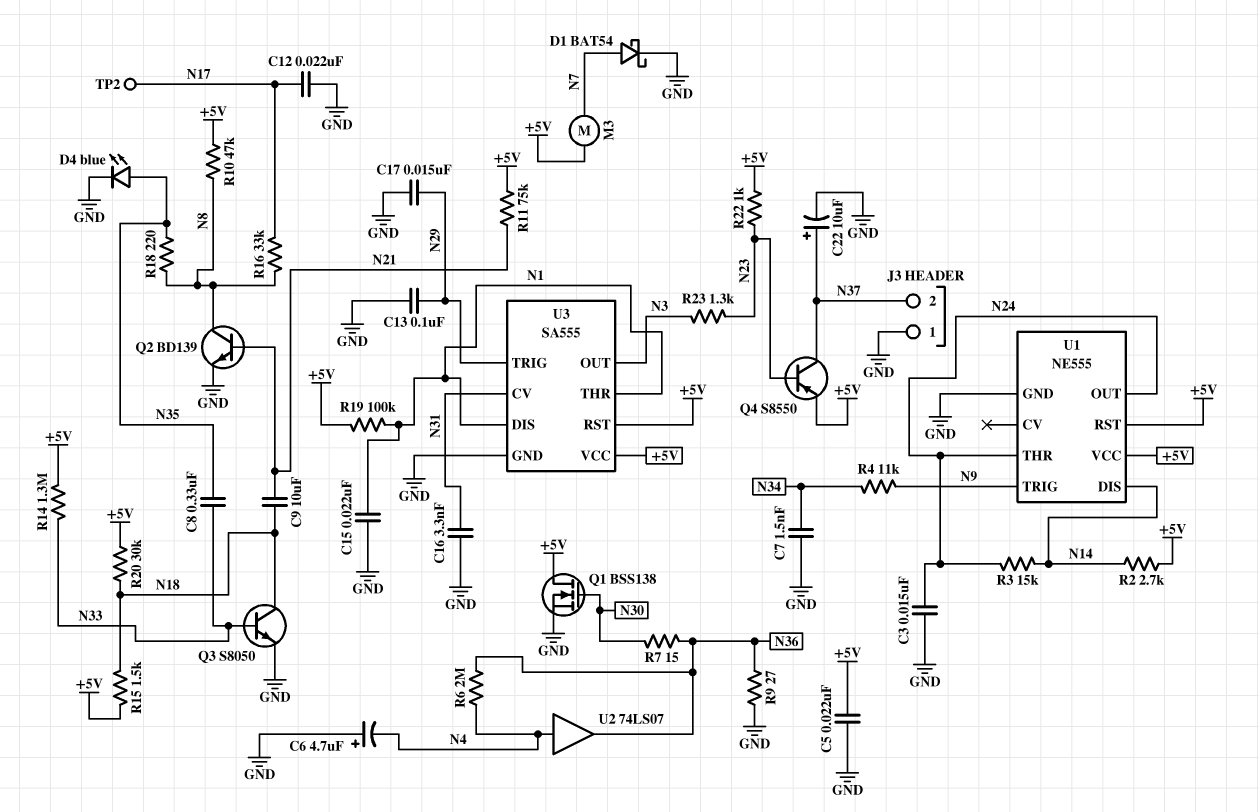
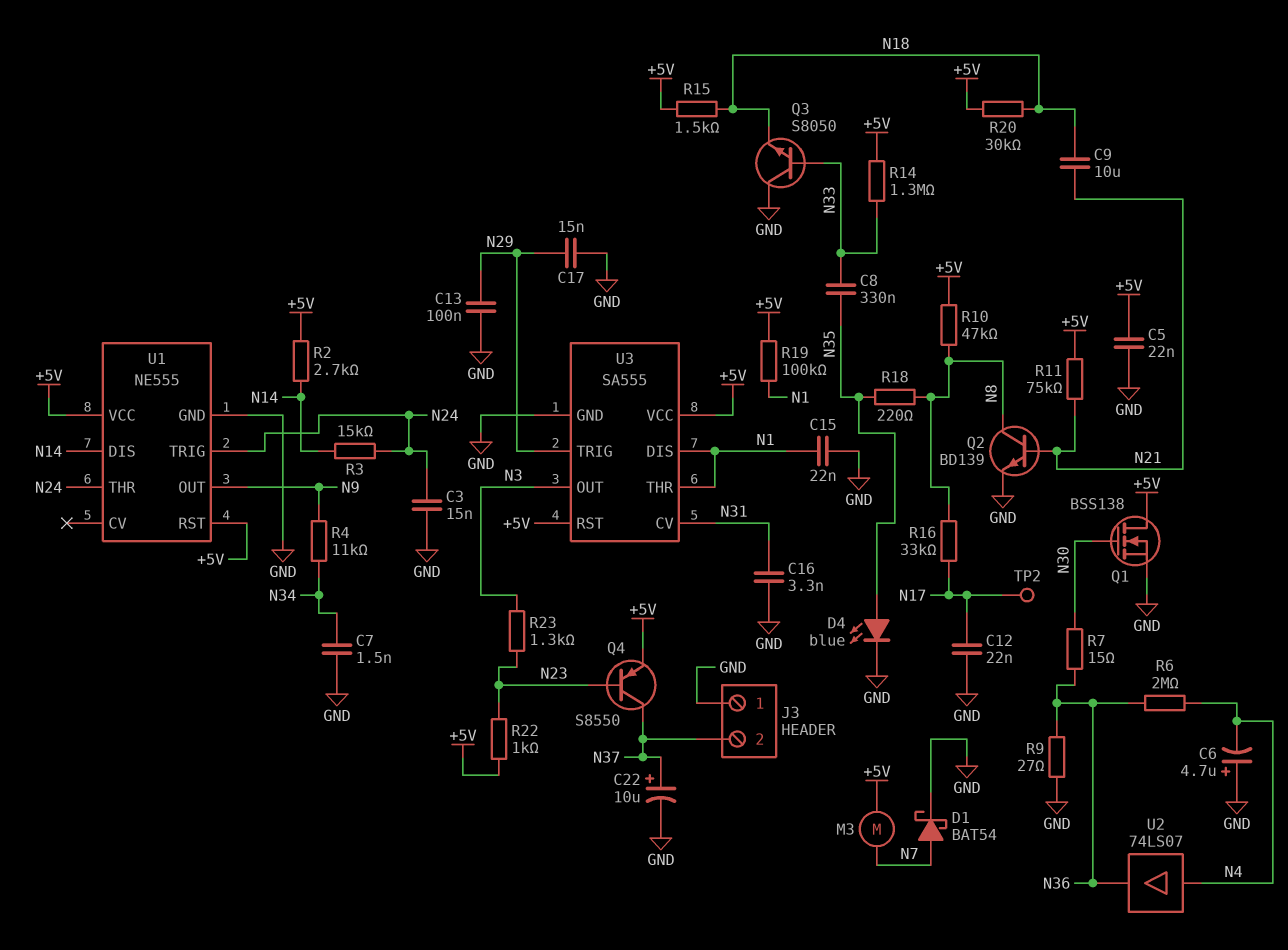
Q3: NPN S8050 (B N33, C N18, E GND) -> NPN S8050 (B N33, C GND, E N18)
U1 pin OUT: N24 -> N9
U1 pin TRIG: N9 -> N24

